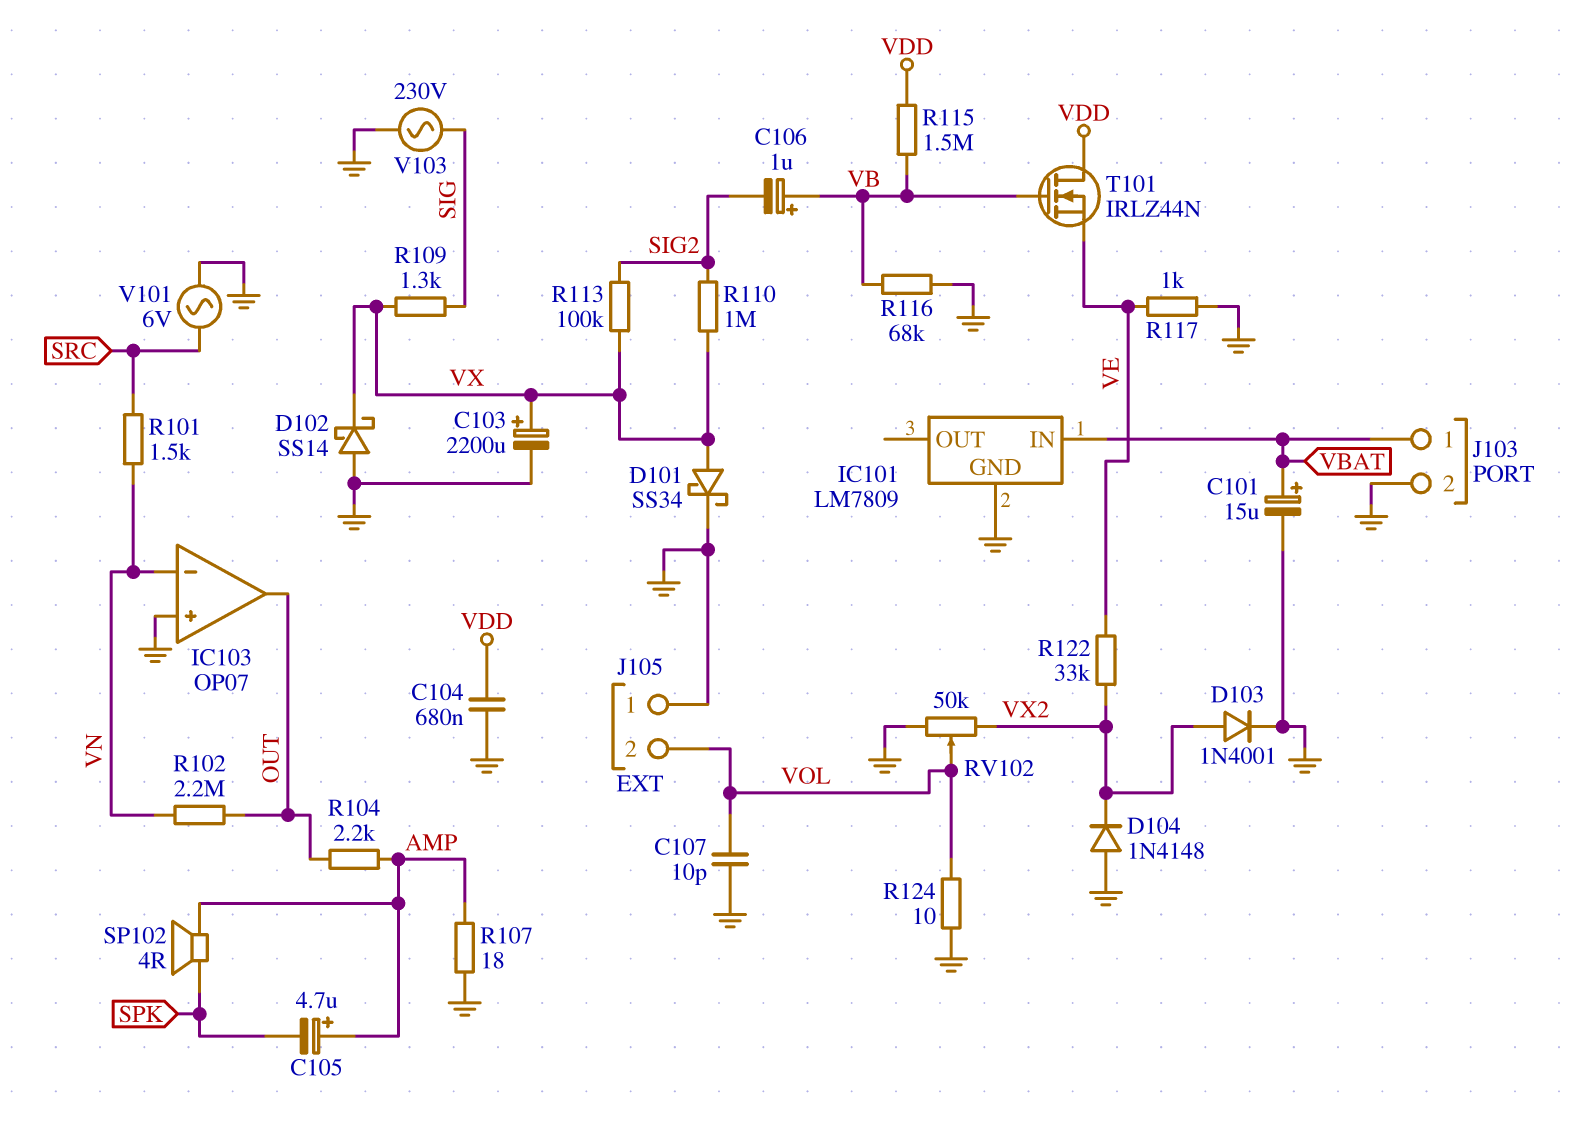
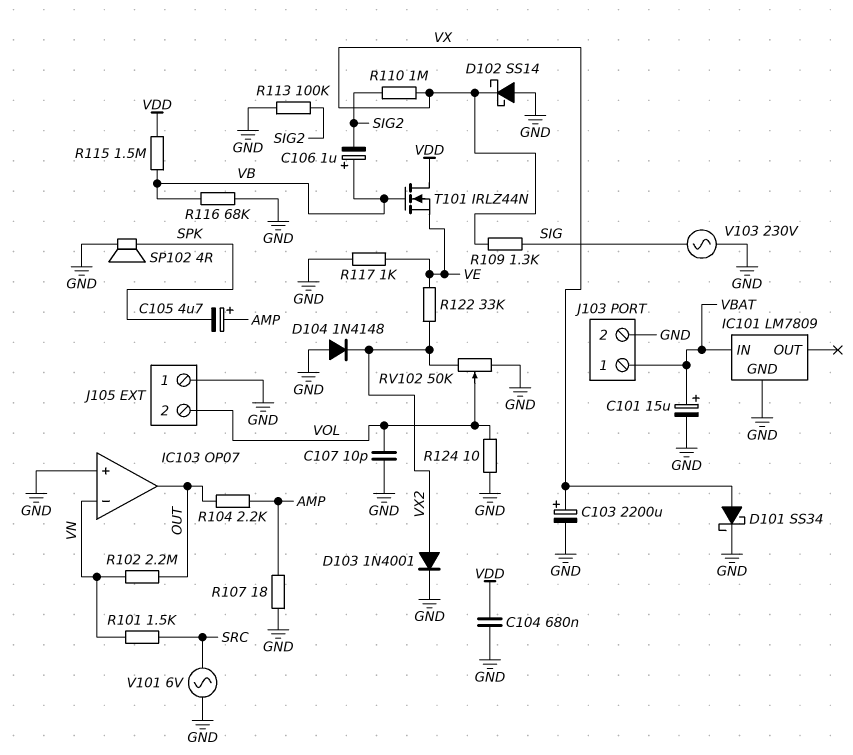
R113: 100k (SIG2, VX) -> 100k (GND, SIG2)
SP102: speaker 4R (AMP, SPK) -> speaker 4R (GND, SPK)

